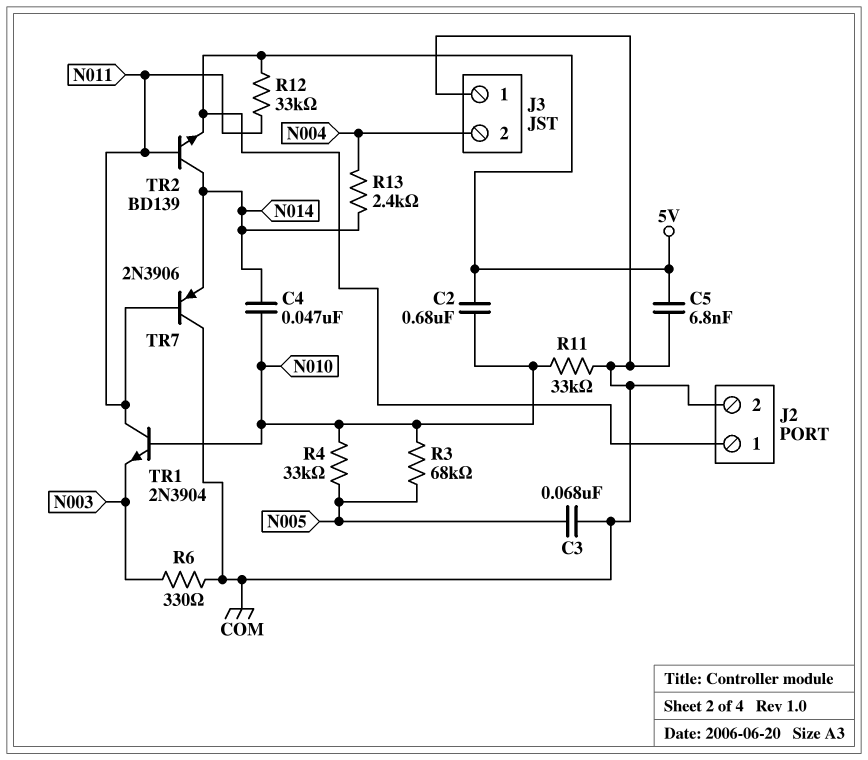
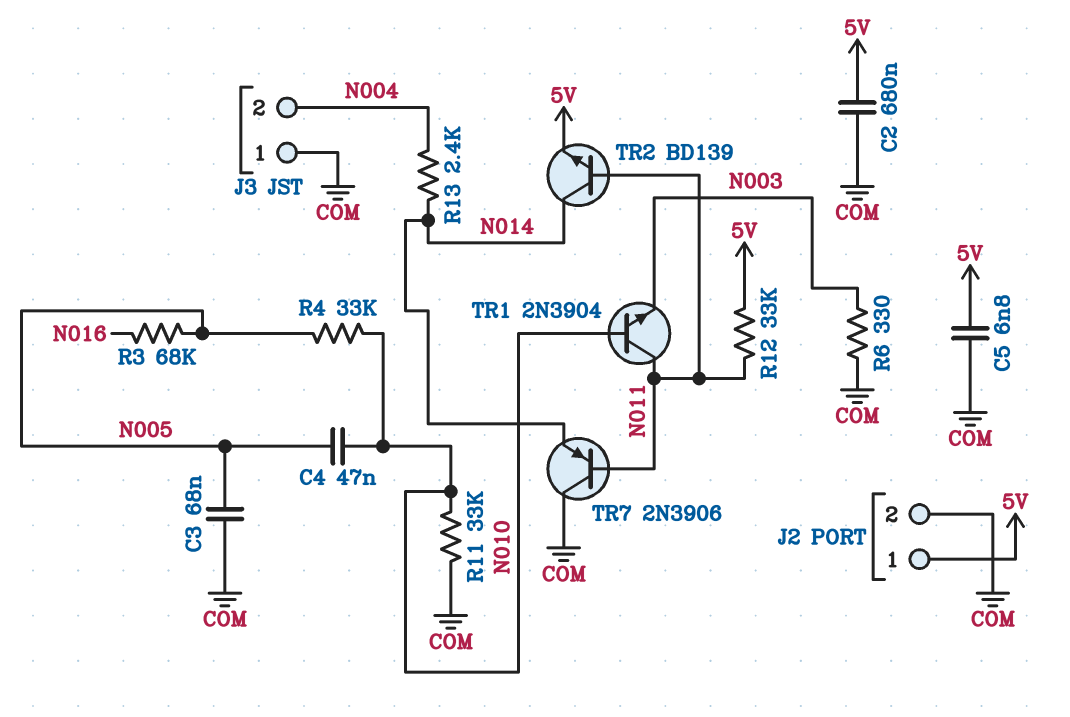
C2: 680nF (5V, N010) -> 680nF (5V, COM)
C4: 47nF (N010, N014) -> 47nF (N005, N010)
R3: 68k (N005, N010) -> 68k (N005, N016)

